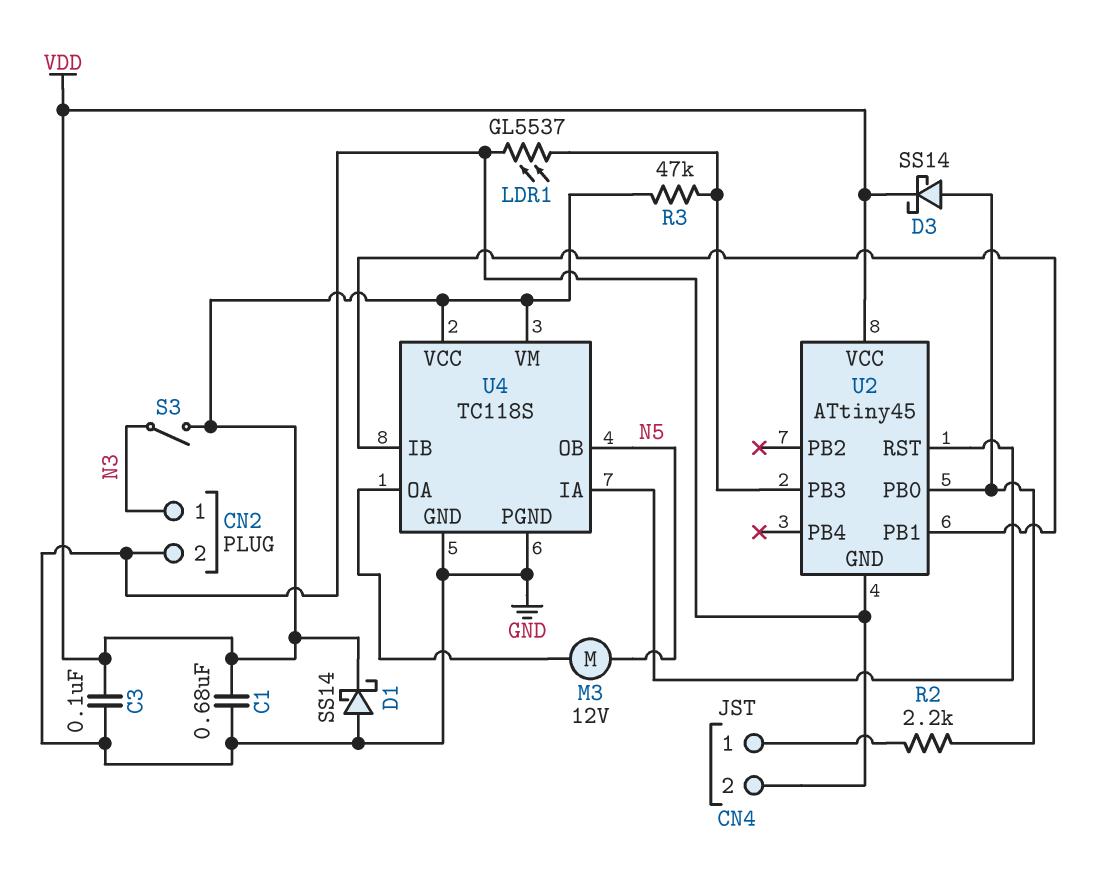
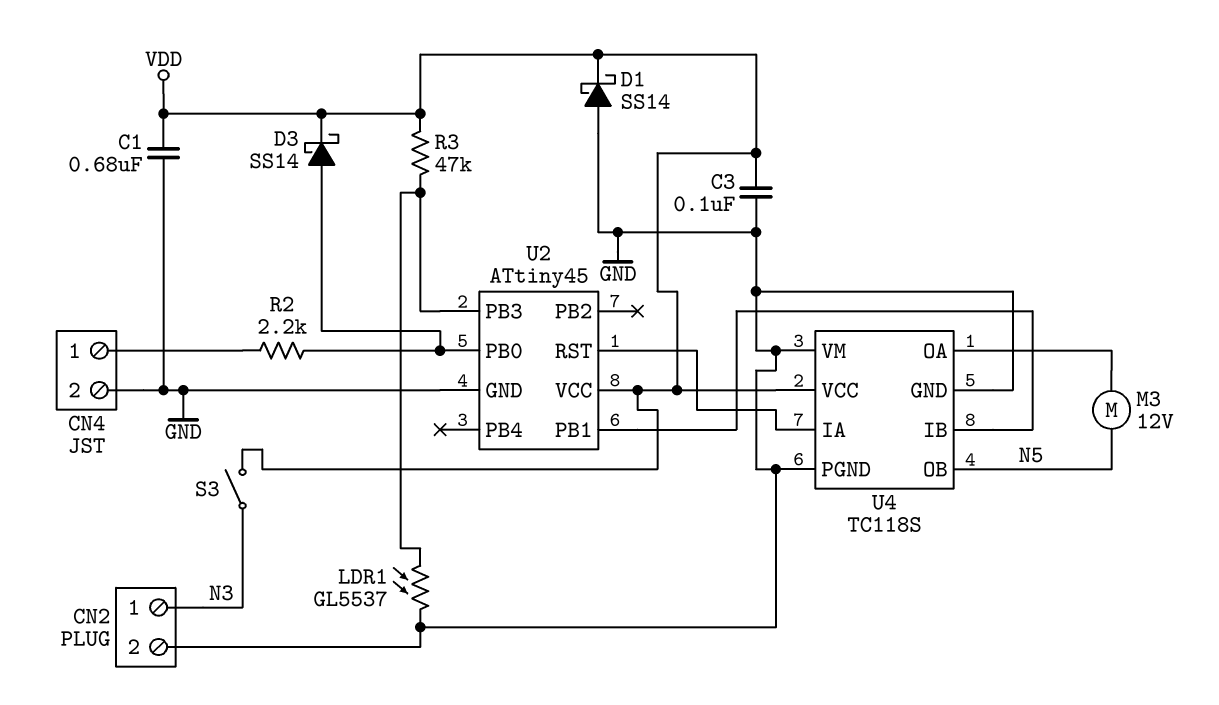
U4 pin VM: VDD -> GND

